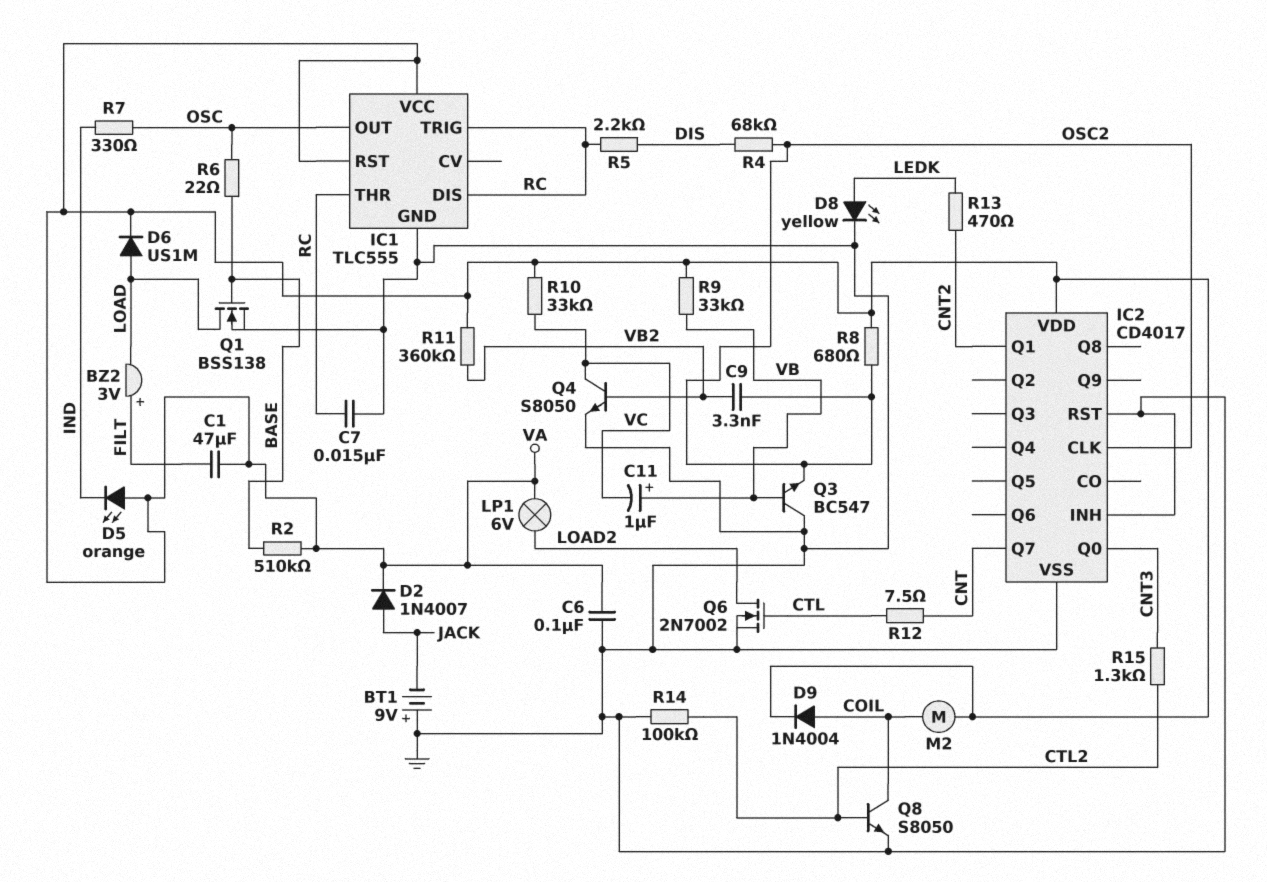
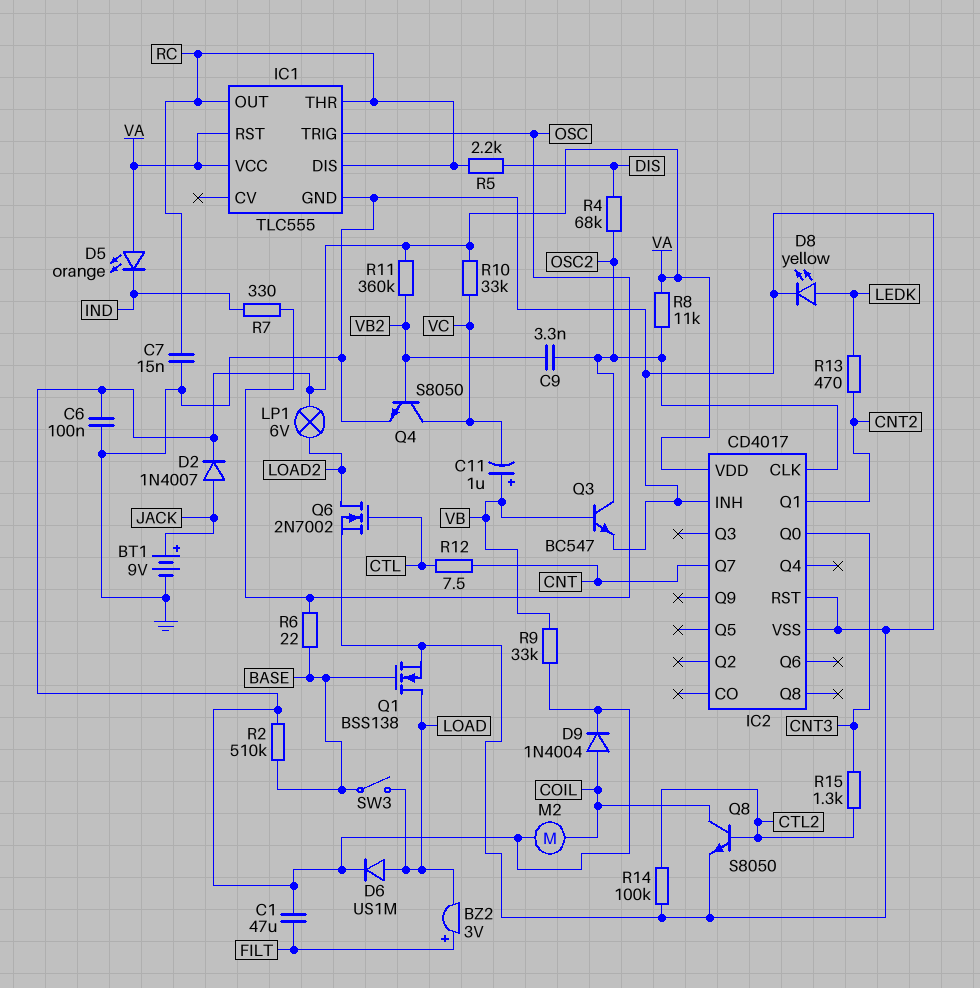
BT1: 9V (plus GND, minus JACK) -> 9V (plus JACK, minus GND)
IC1 pin OUT: OSC -> RC
IC1 pin TRIG: RC -> OSC
Q3: NPN BC547 (B VB, C GND, E OSC2) -> NPN BC547 (B VB, C OSC2, E GND)
R8: 680 (OSC2, VA) -> 11k (OSC2, VA)
SW3: none -> switch (BASE, LOAD)

